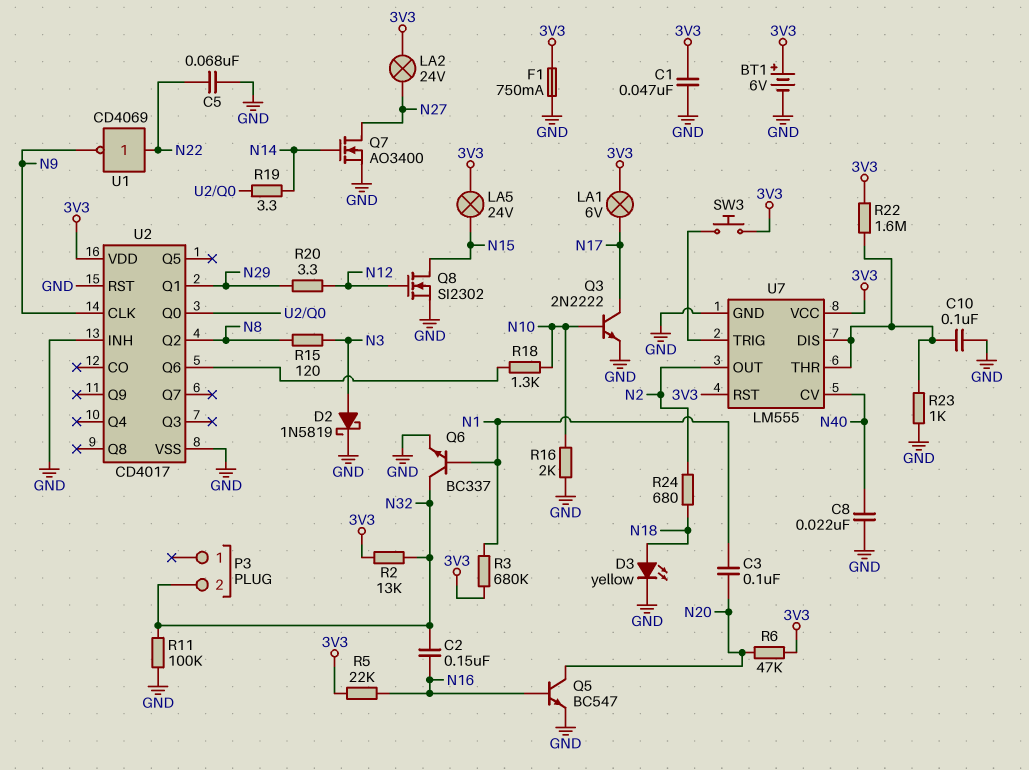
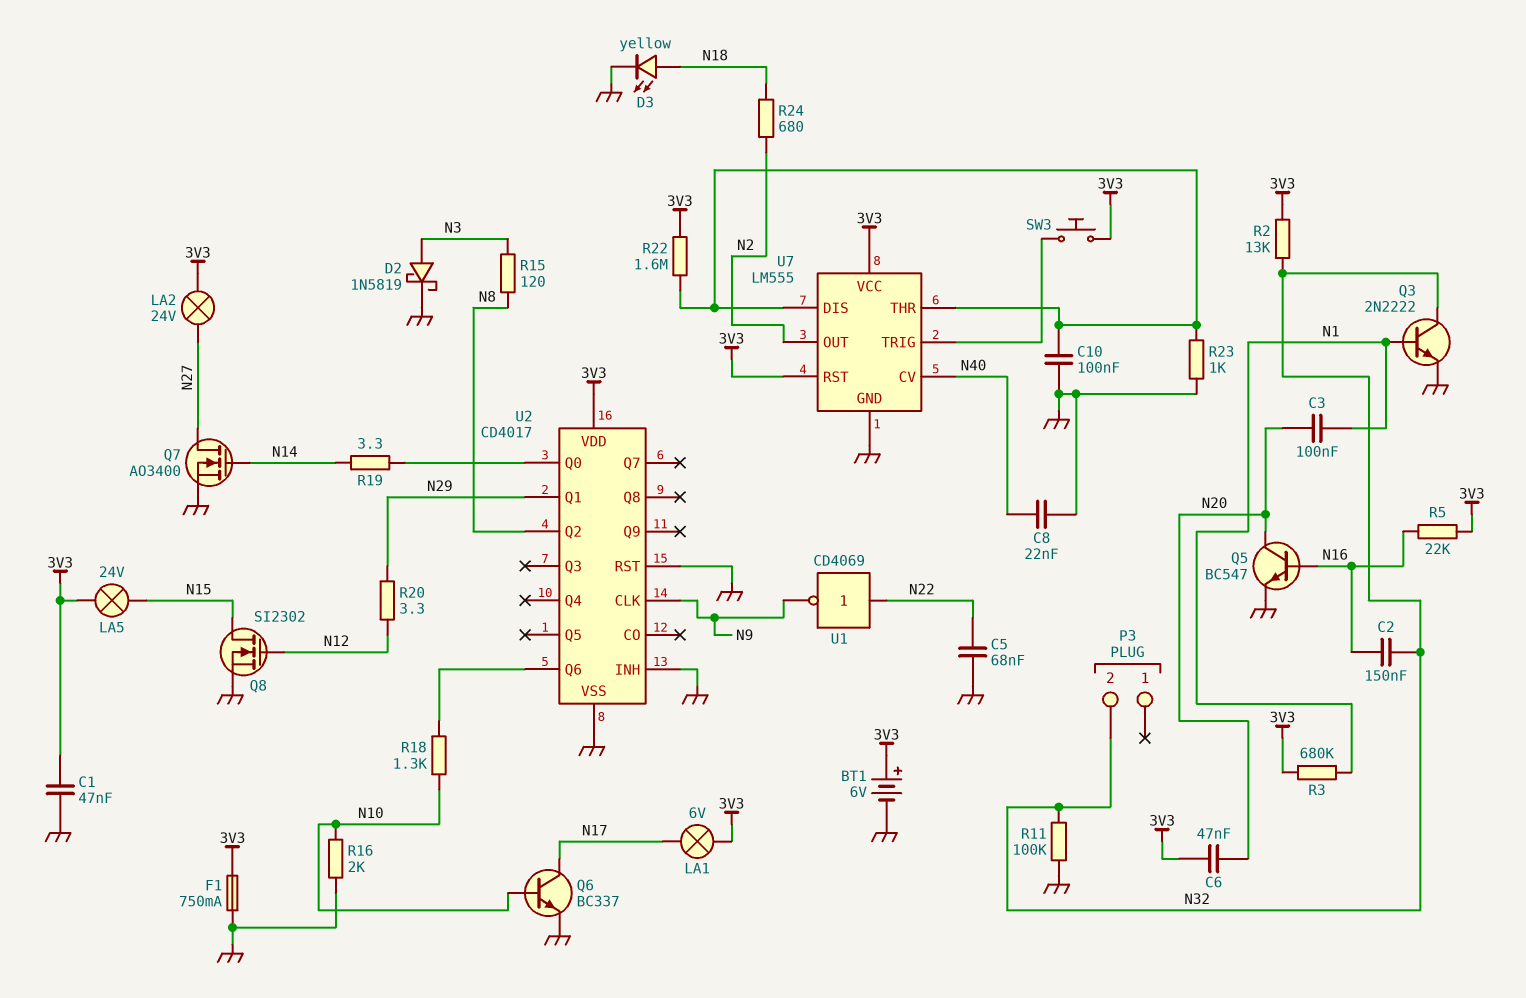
C6: none -> 47nF (3V3, N20)
Q3: NPN 2N2222 (B N10, C N17, E GND) -> NPN 2N2222 (B N1, C N32, E GND)
Q6: NPN BC337 (B N1, C N32, E GND) -> NPN BC337 (B N10, C N17, E GND)
R6: 47k (3V3, N20) -> none

